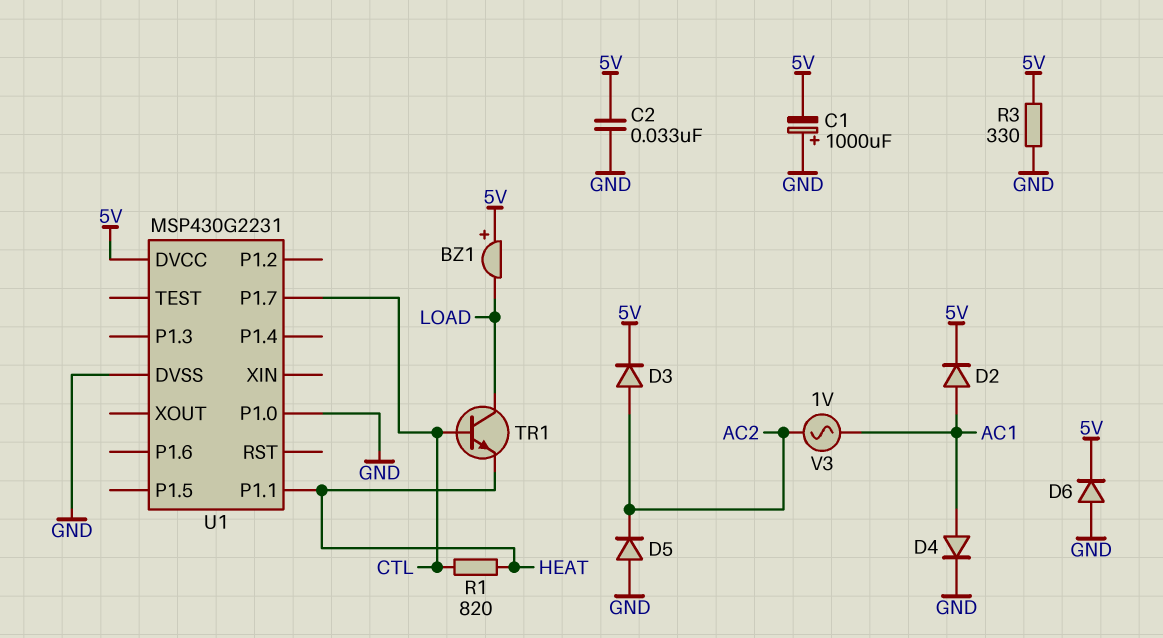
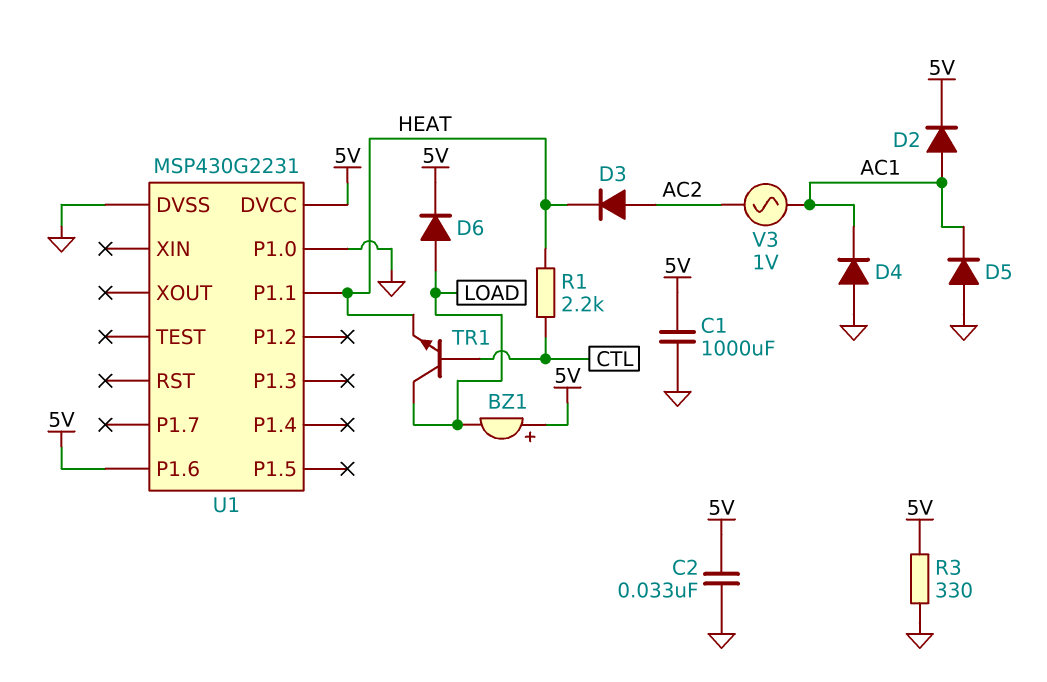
C1: 1000uF (plus GND, minus 5V) -> 1000uF (5V, GND)
D3: diode (A AC2, K 5V) -> diode (A AC2, K HEAT)
D4: diode (A AC1, K GND) -> diode (A GND, K AC1)
D5: diode (A GND, K AC2) -> diode (A GND, K AC1)
D6: diode (A GND, K 5V) -> diode (A LOAD, K 5V)
R1: 820 (CTL, HEAT) -> 2.2k (CTL, HEAT)
U1 pin P1.6: none -> 5V
U1 pin P1.7: CTL -> none

